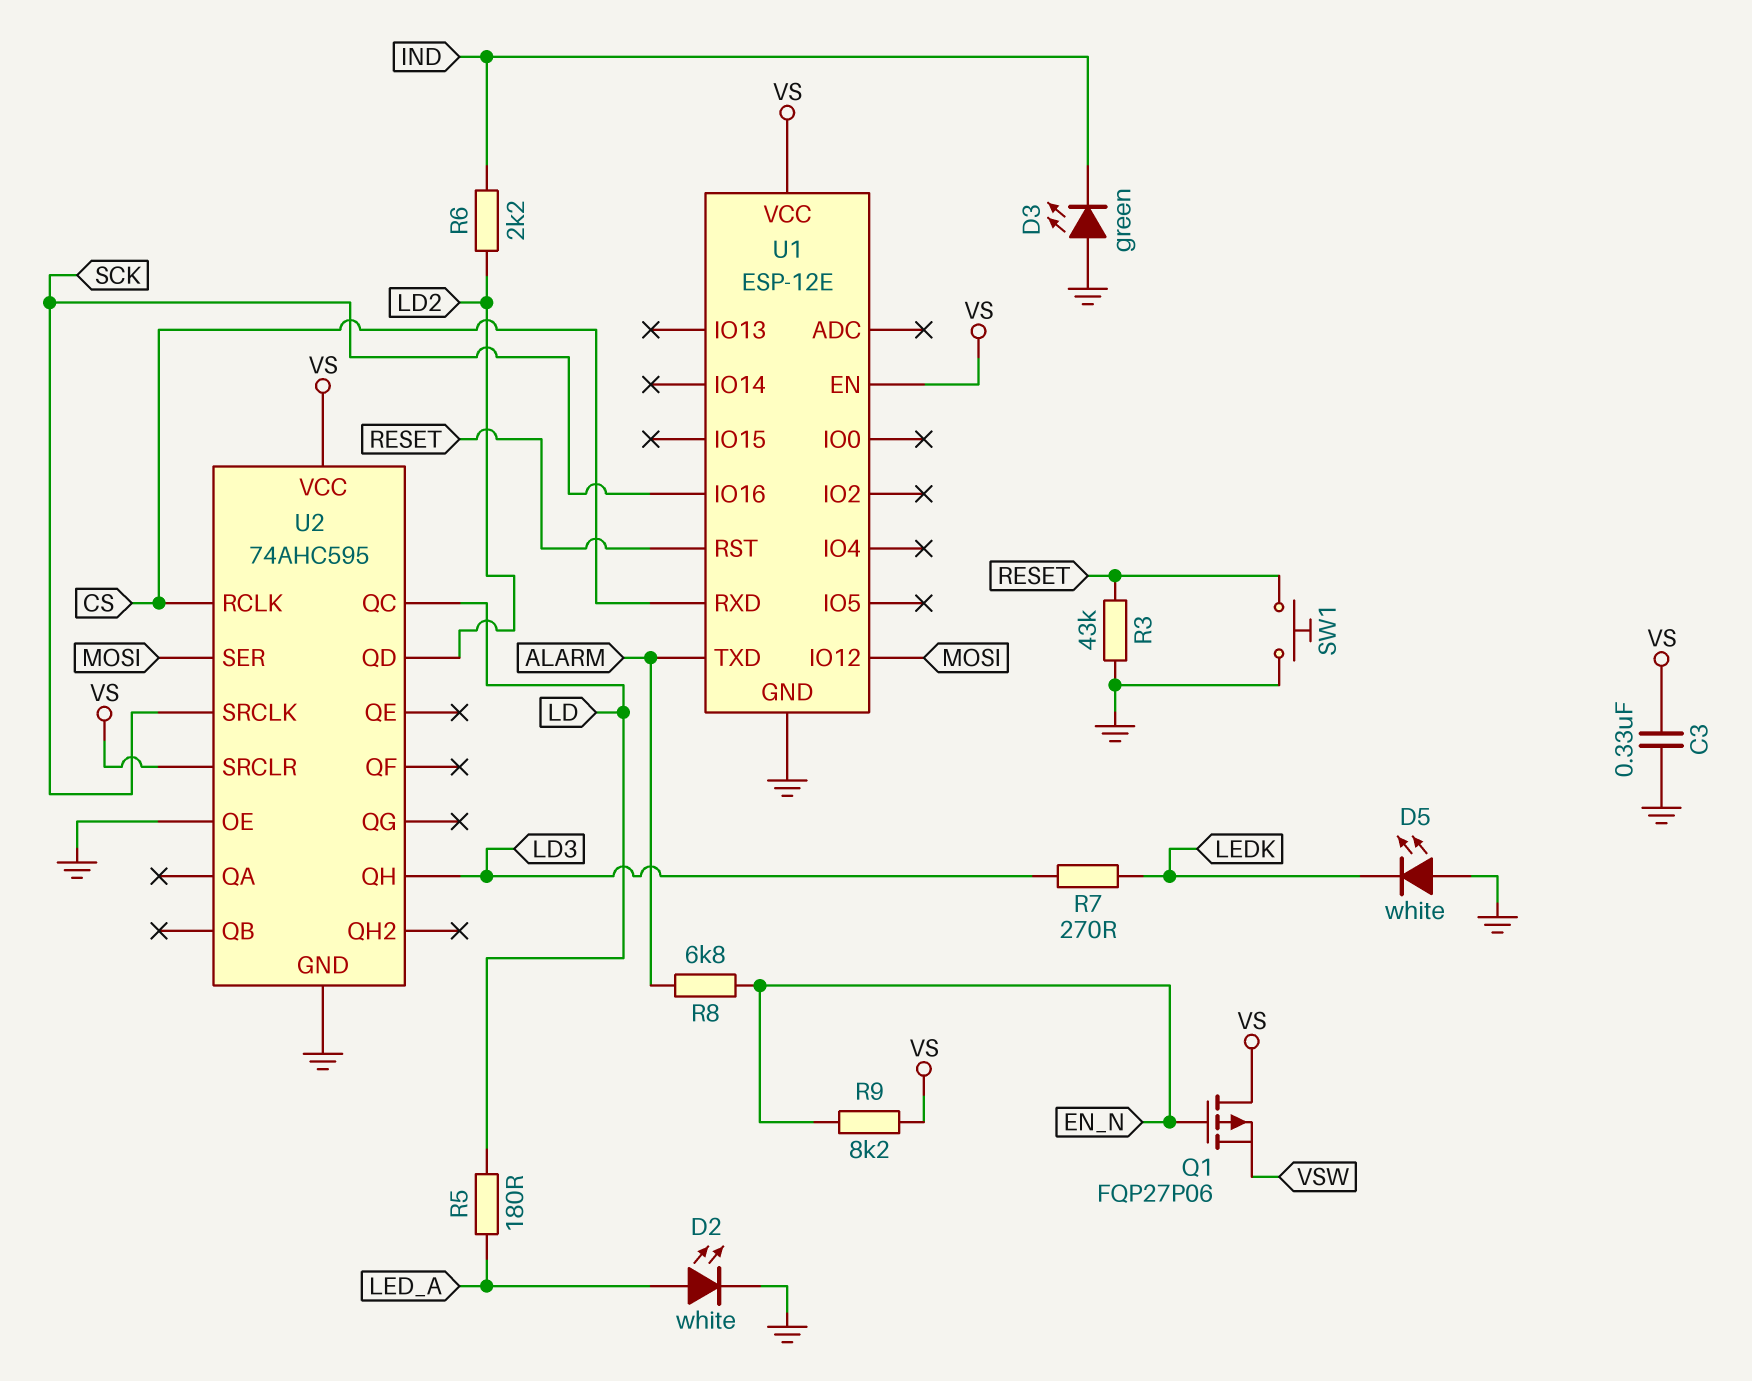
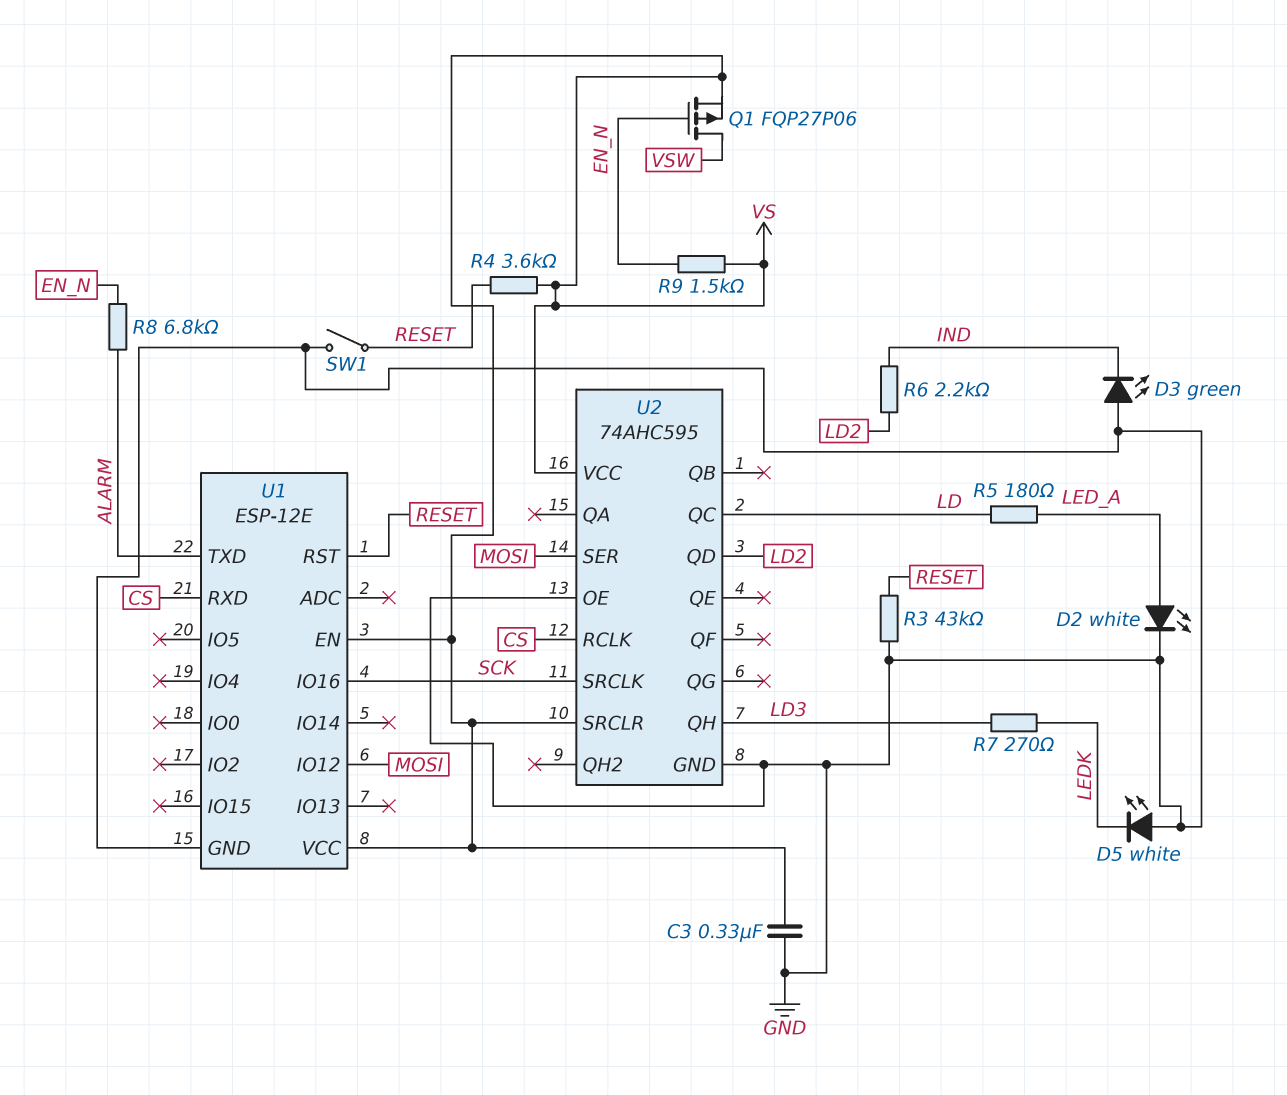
Q1: PMOS FQP27P06 (G EN_N, D VS, S VSW) -> PMOS FQP27P06 (G EN_N, D VSW, S VS)
R4: none -> 3.6k (RESET, VS)
R9: 8.2k (EN_N, VS) -> 1.5k (EN_N, VS)
SW1: button (GND, RESET) -> switch (GND, RESET)

